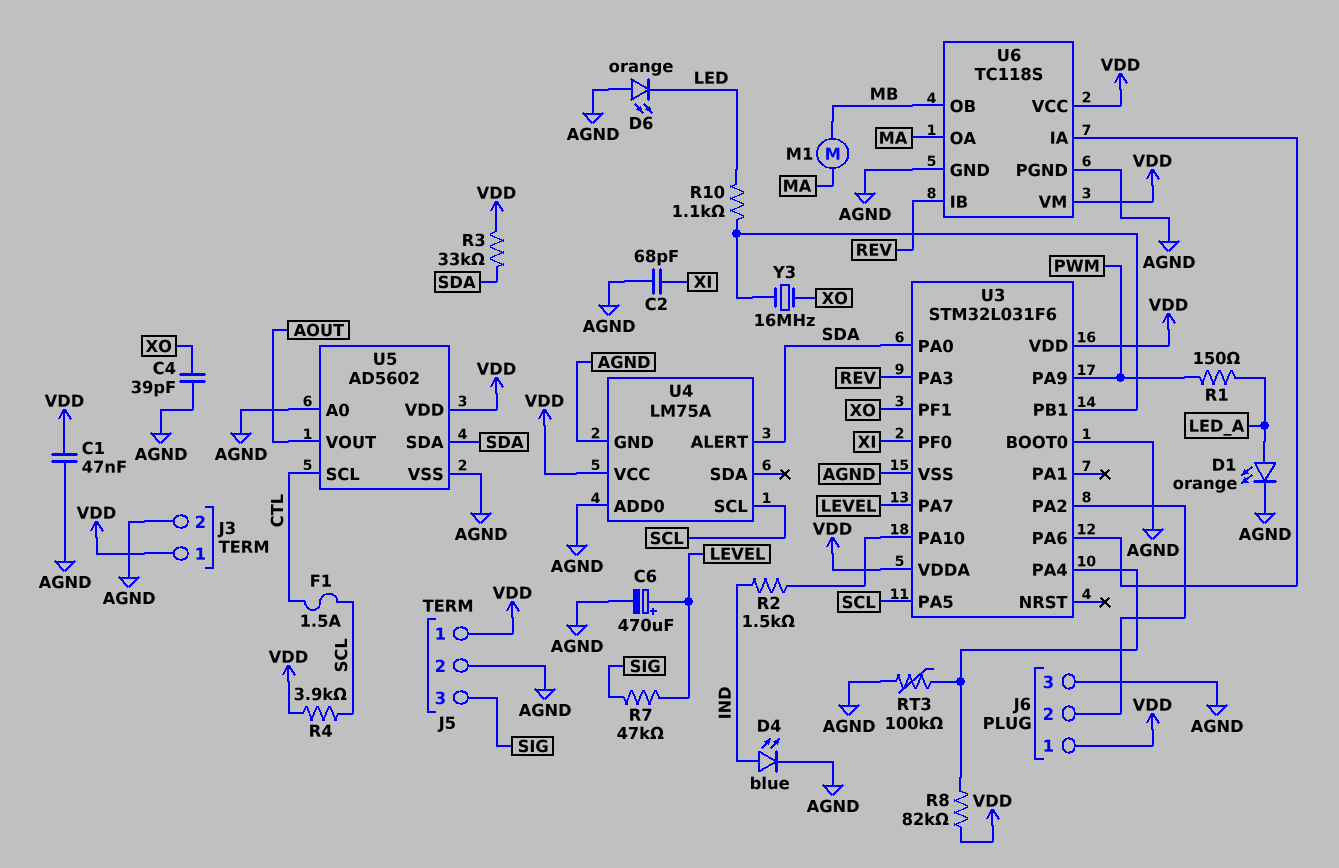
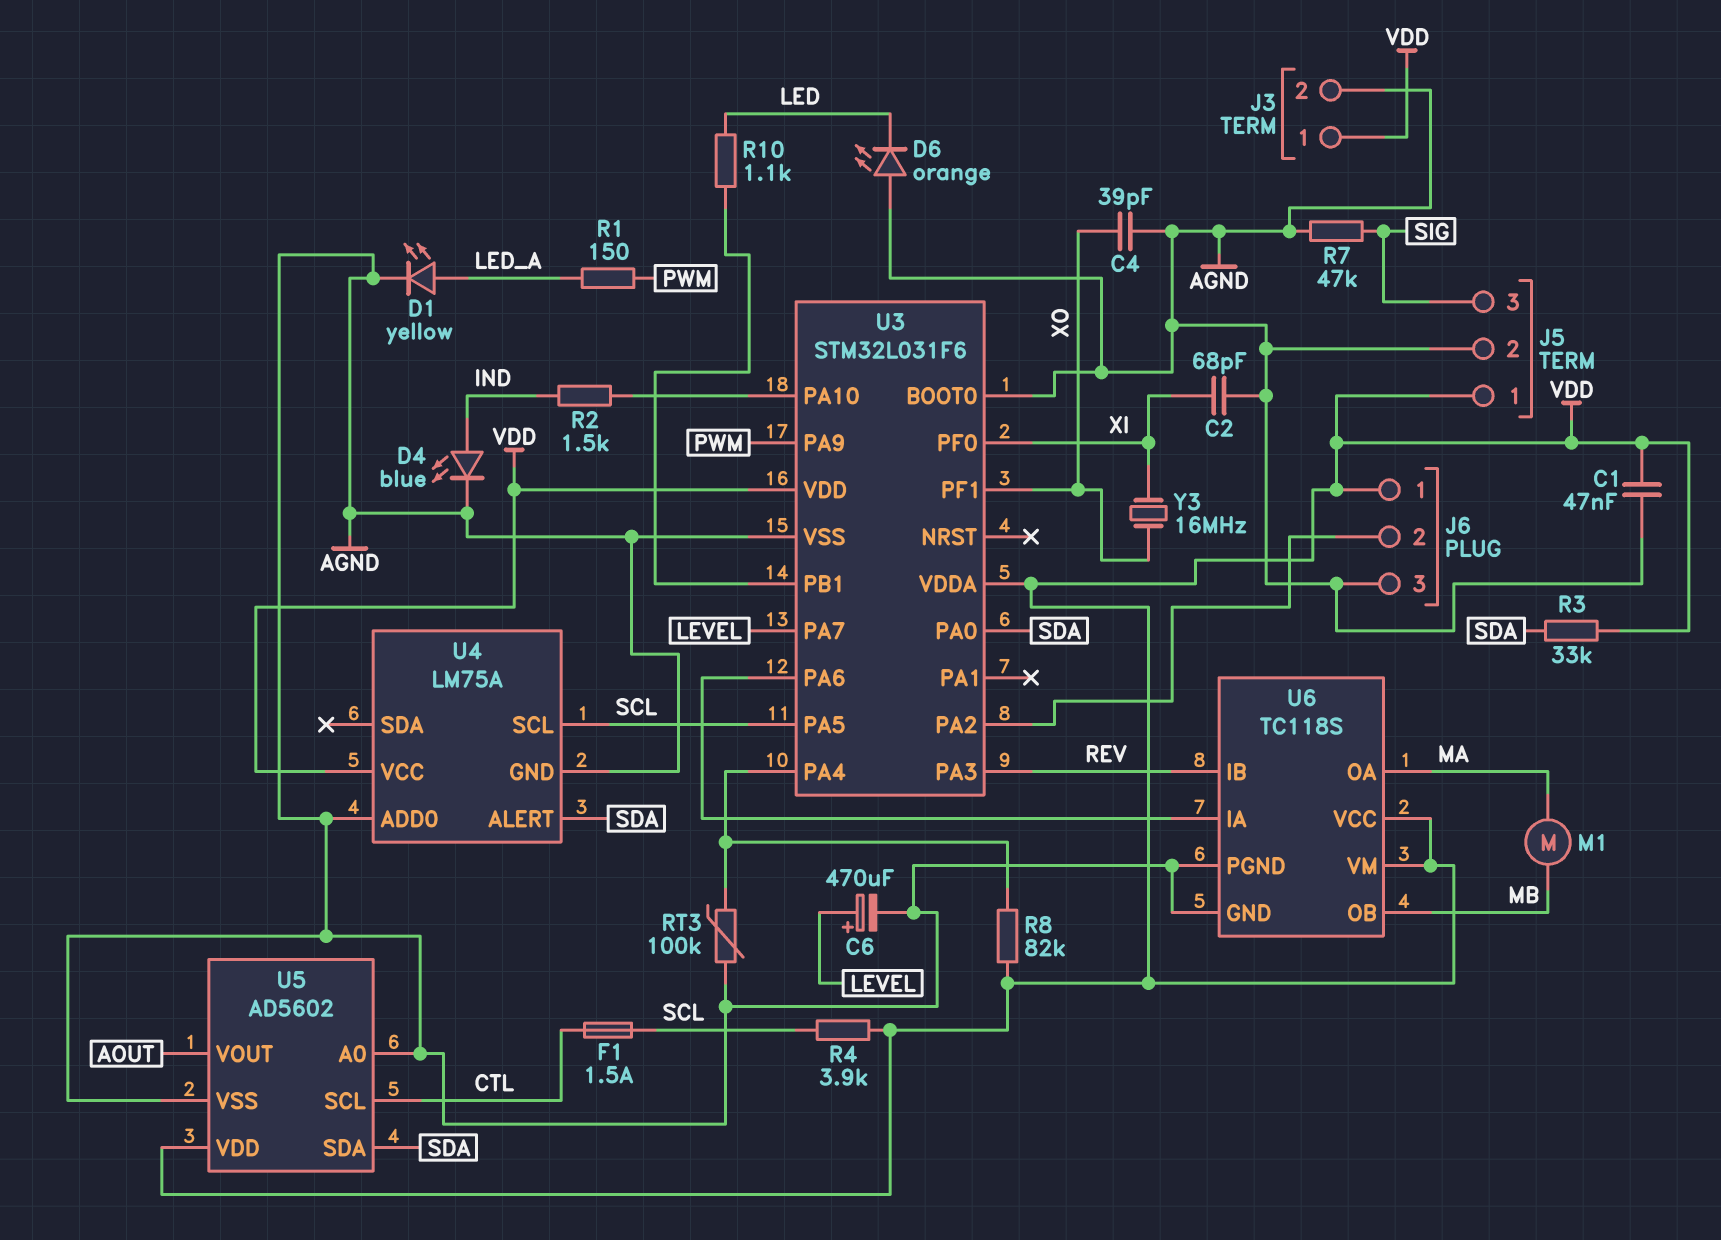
D1: LED orange (A LED_A, K AGND) -> LED yellow (A LED_A, K AGND)
R7: 47k (LEVEL, SIG) -> 47k (AGND, SIG)
Y3: 16MHz (U3/PB1, XO) -> 16MHz (XI, XO)

